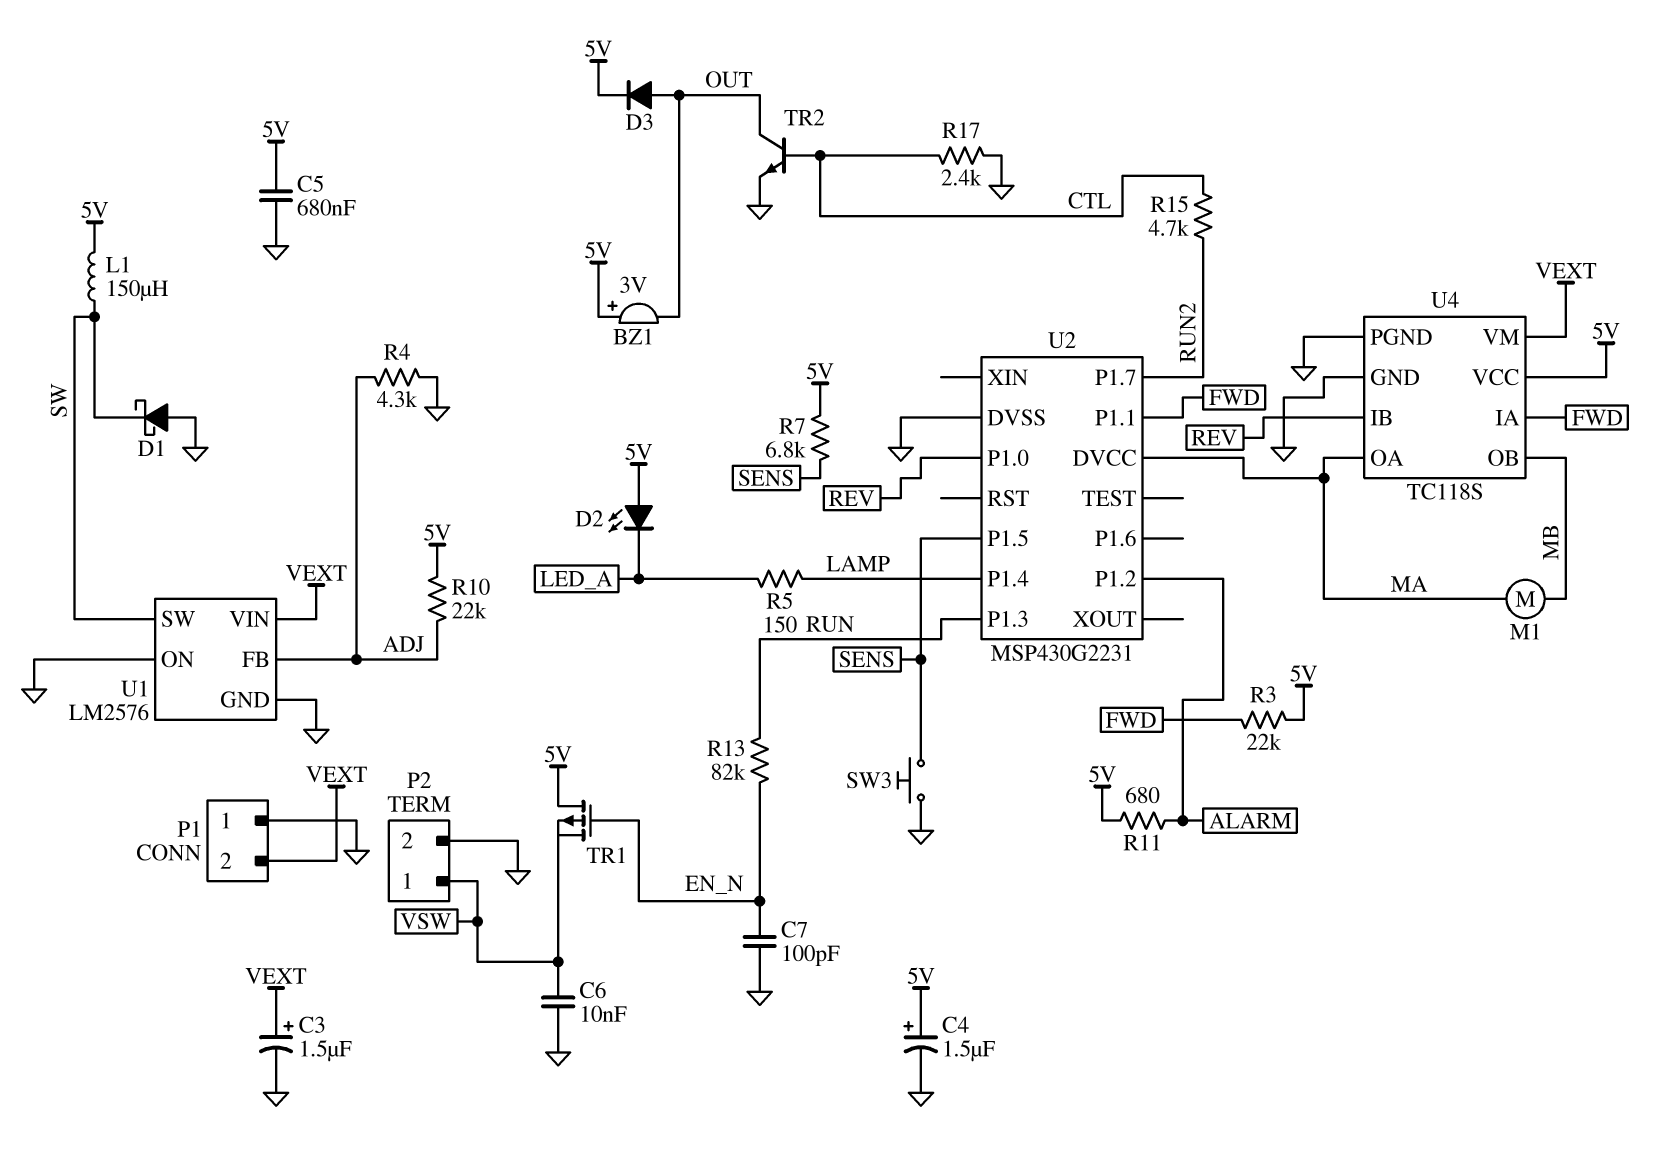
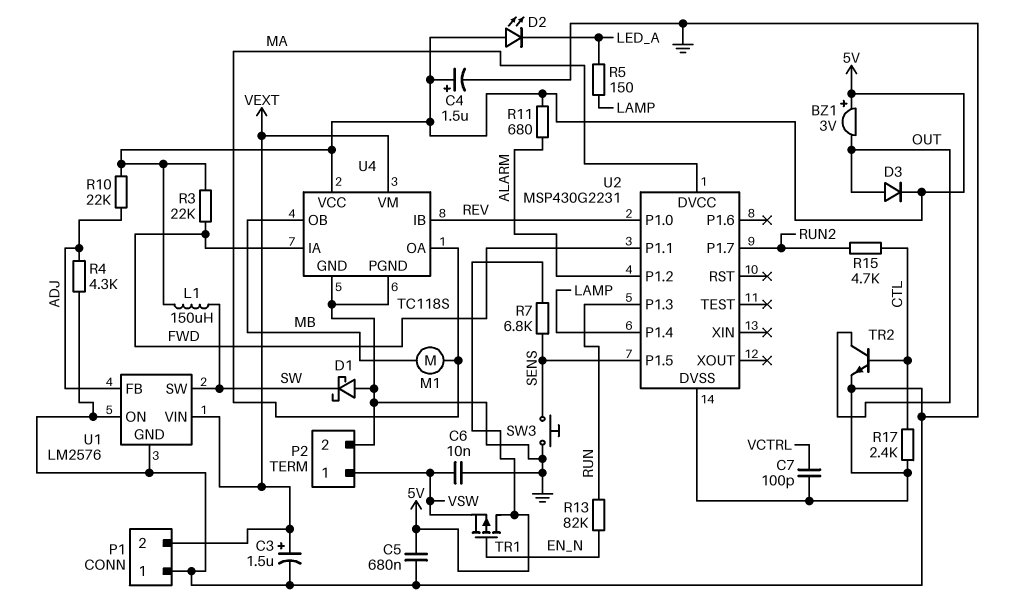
C7: 100pF (EN_N, GND) -> 100pF (GND, VCTRL)

